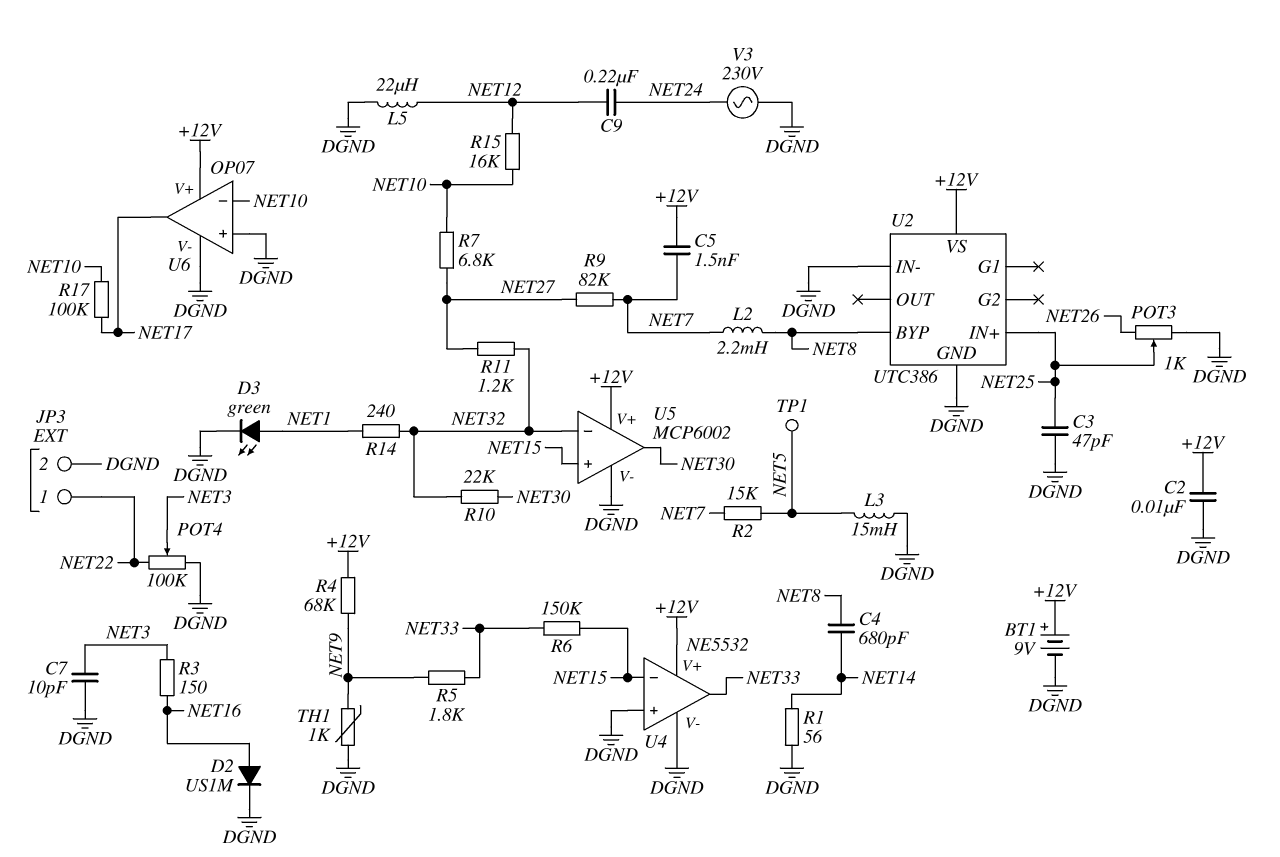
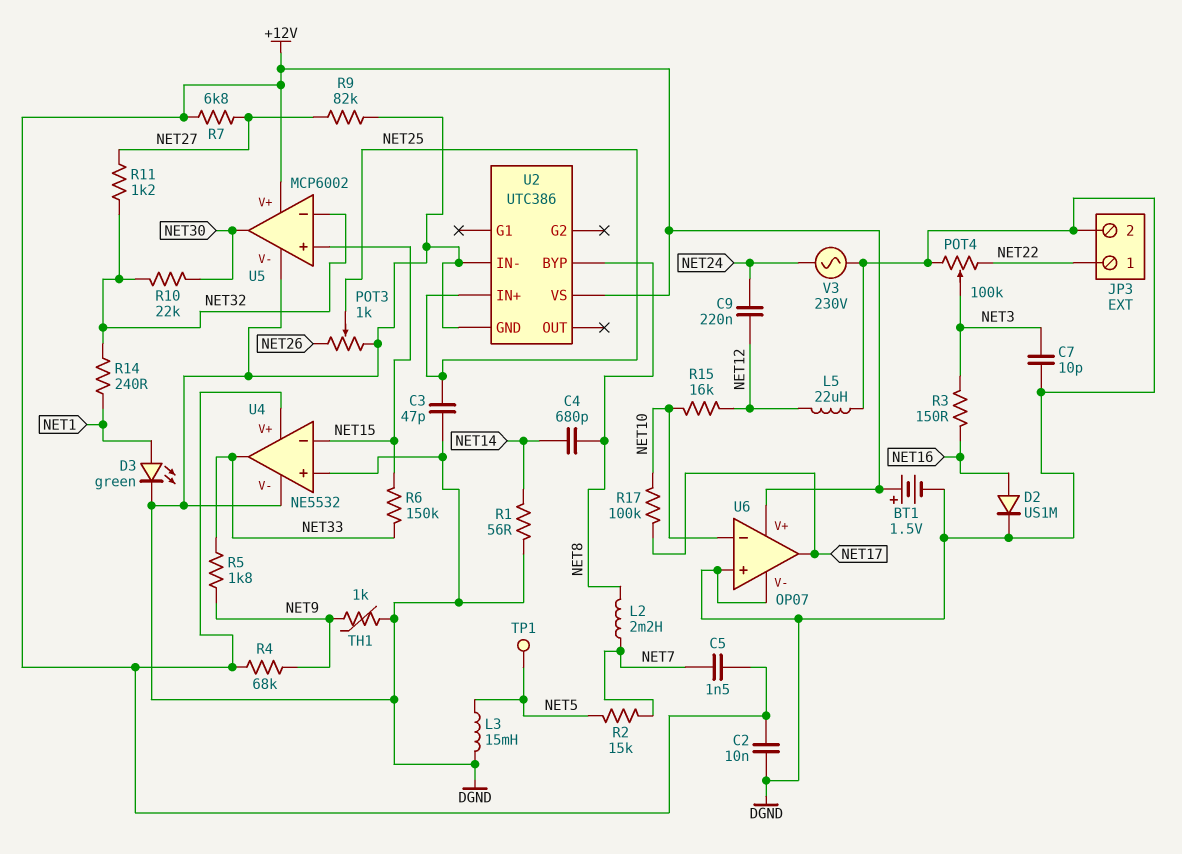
BT1: 9V (plus +12V, minus DGND) -> 1.5V (plus +12V, minus DGND)
R7: 6.8k (NET10, NET27) -> 6.8k (+12V, NET27)
R9: 82k (NET7, NET27) -> 82k (DGND, NET27)

